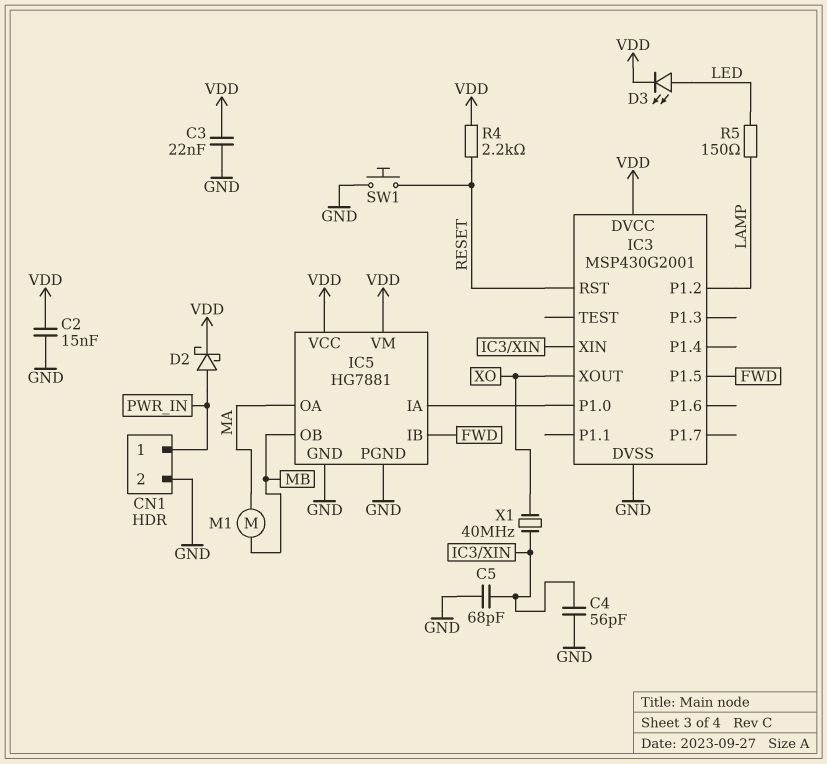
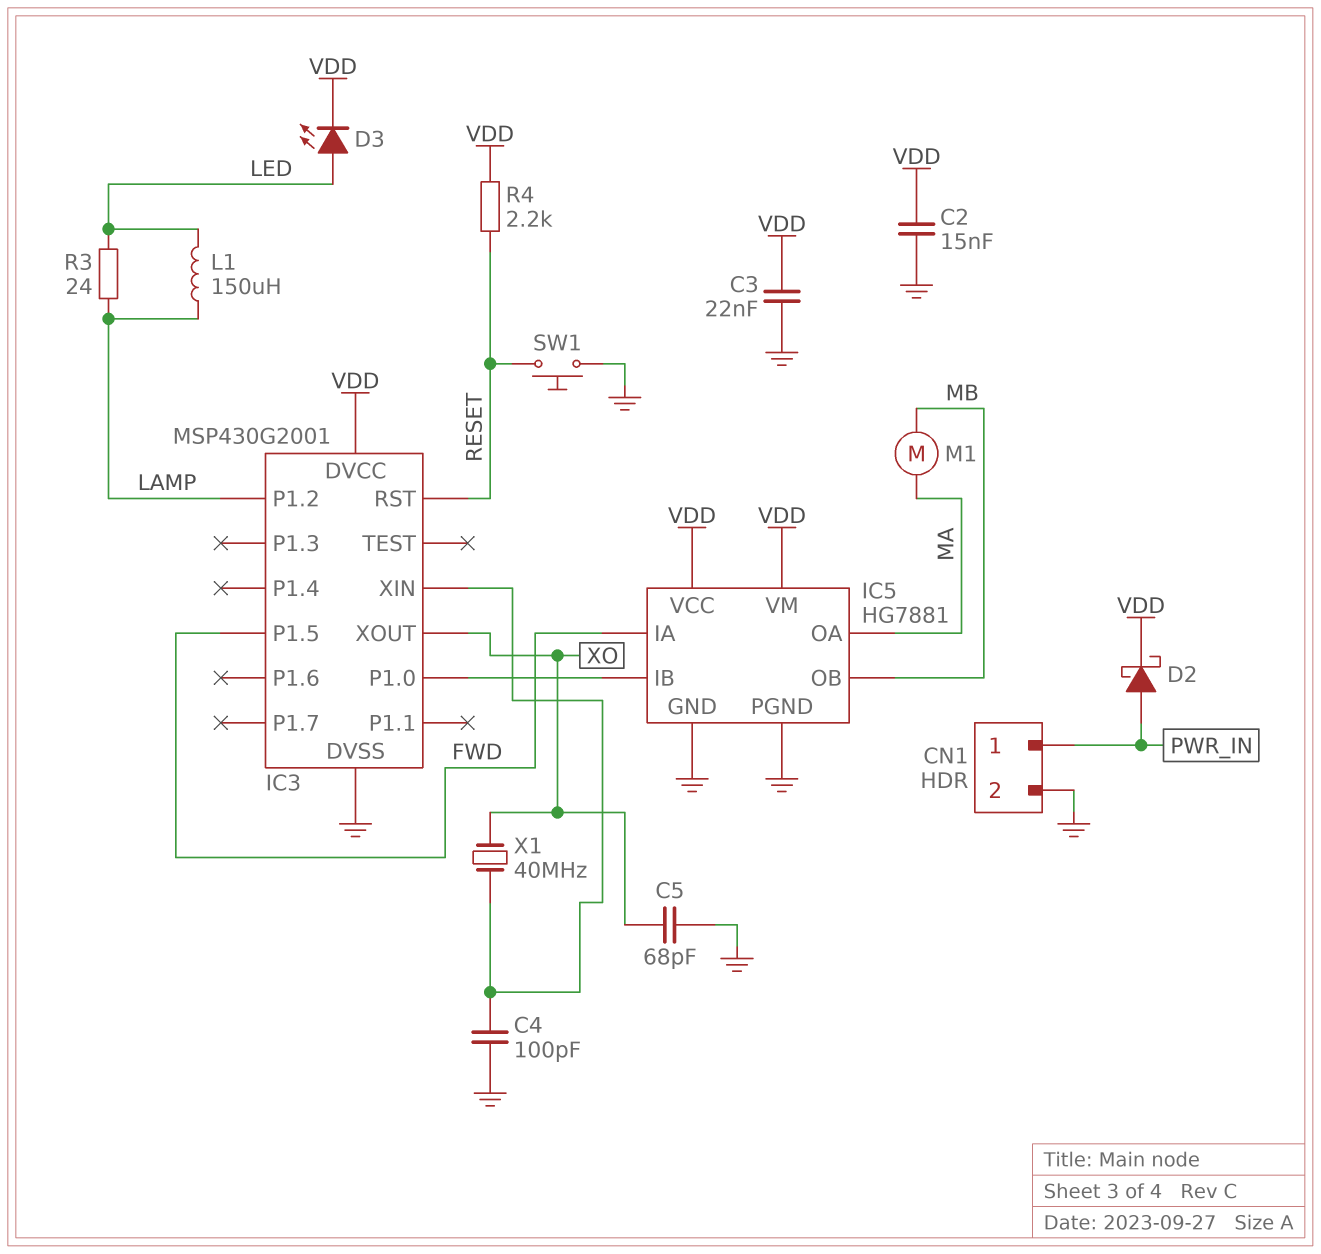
C4: 56pF (GND, IC3/XIN) -> 100pF (GND, IC3/XIN)
C5: 68pF (GND, IC3/XIN) -> 68pF (GND, XO)
IC5 pin IA: IC3/P1.0 -> FWD
IC5 pin IB: FWD -> IC3/P1.0
L1: none -> 150uH (LAMP, LED)
R3: none -> 24 (LAMP, LED)
R5: 150 (LAMP, LED) -> none

